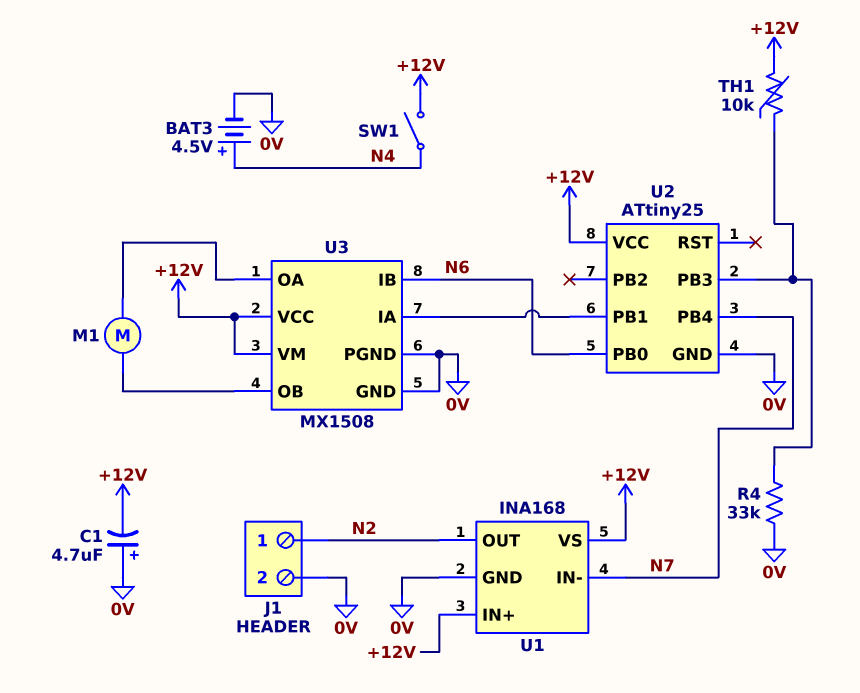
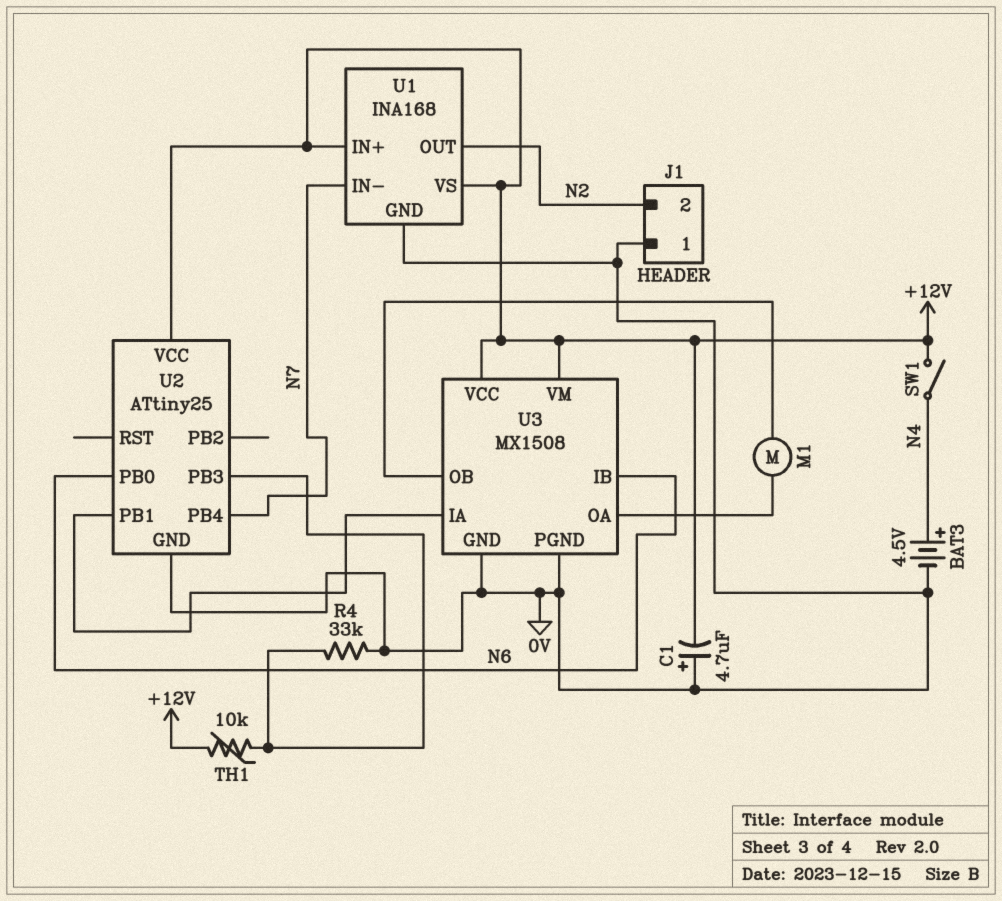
J1 pin 1: N2 -> 0V
J1 pin 2: 0V -> N2

